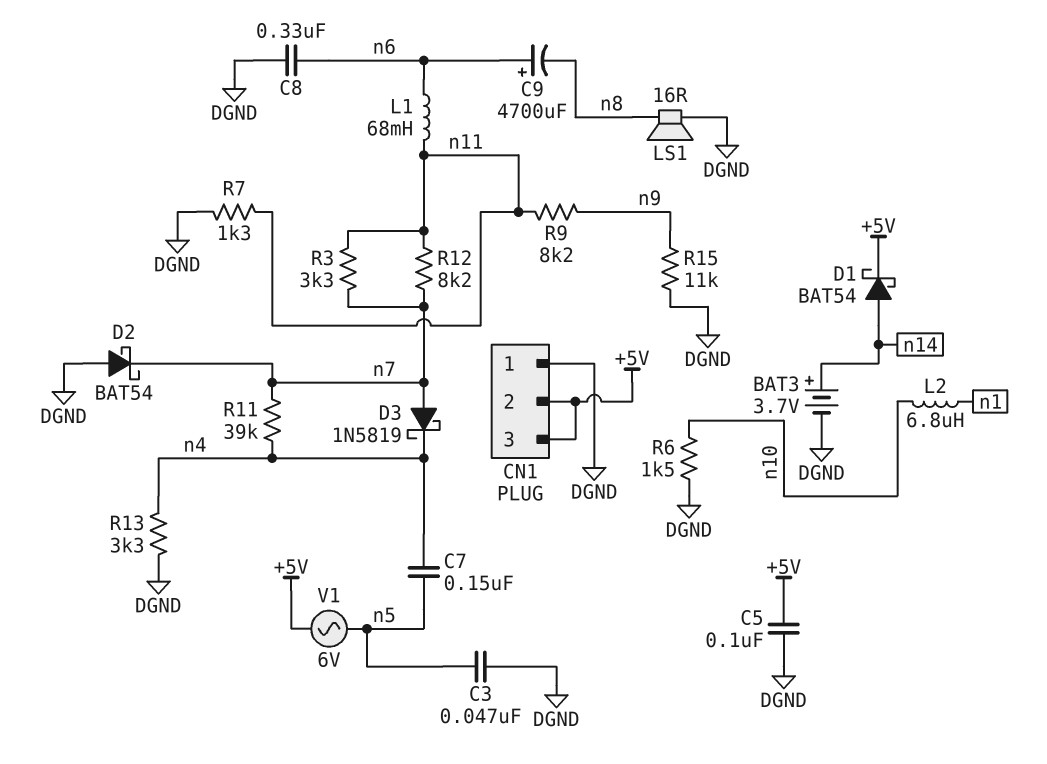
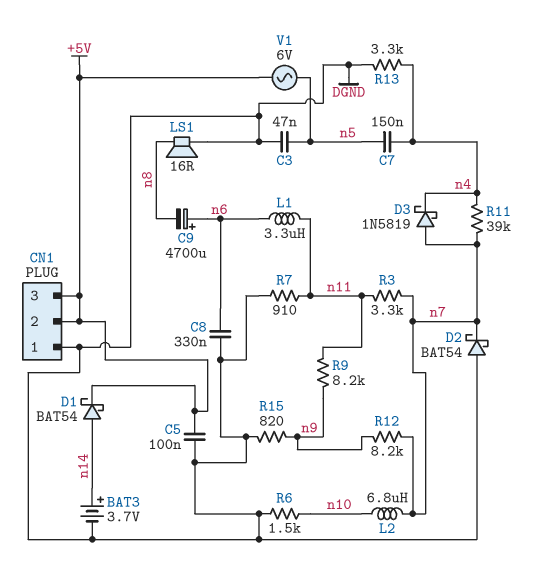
L1: 68mH (n6, n11) -> 3.3uH (n6, n11)
L2: 6.8uH (n1, n10) -> 6.8uH (n7, n10)
R7: 1.3k (DGND, n11) -> 910 (DGND, n11)
R12: 8.2k (n7, n11) -> 8.2k (n7, n9)
R15: 11k (DGND, n9) -> 820 (DGND, n9)

